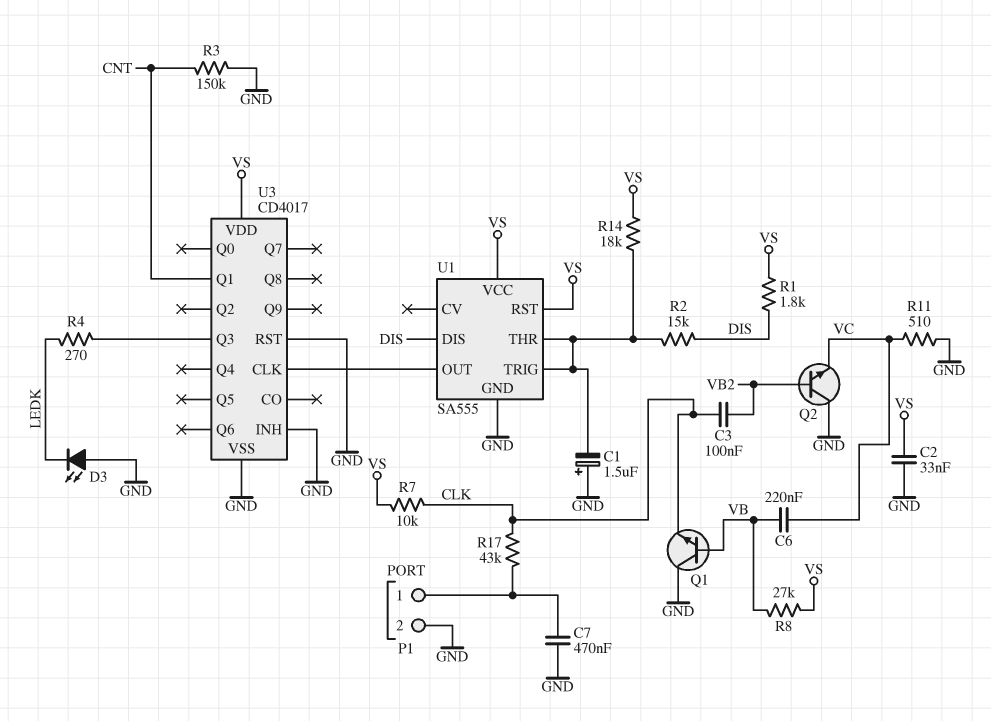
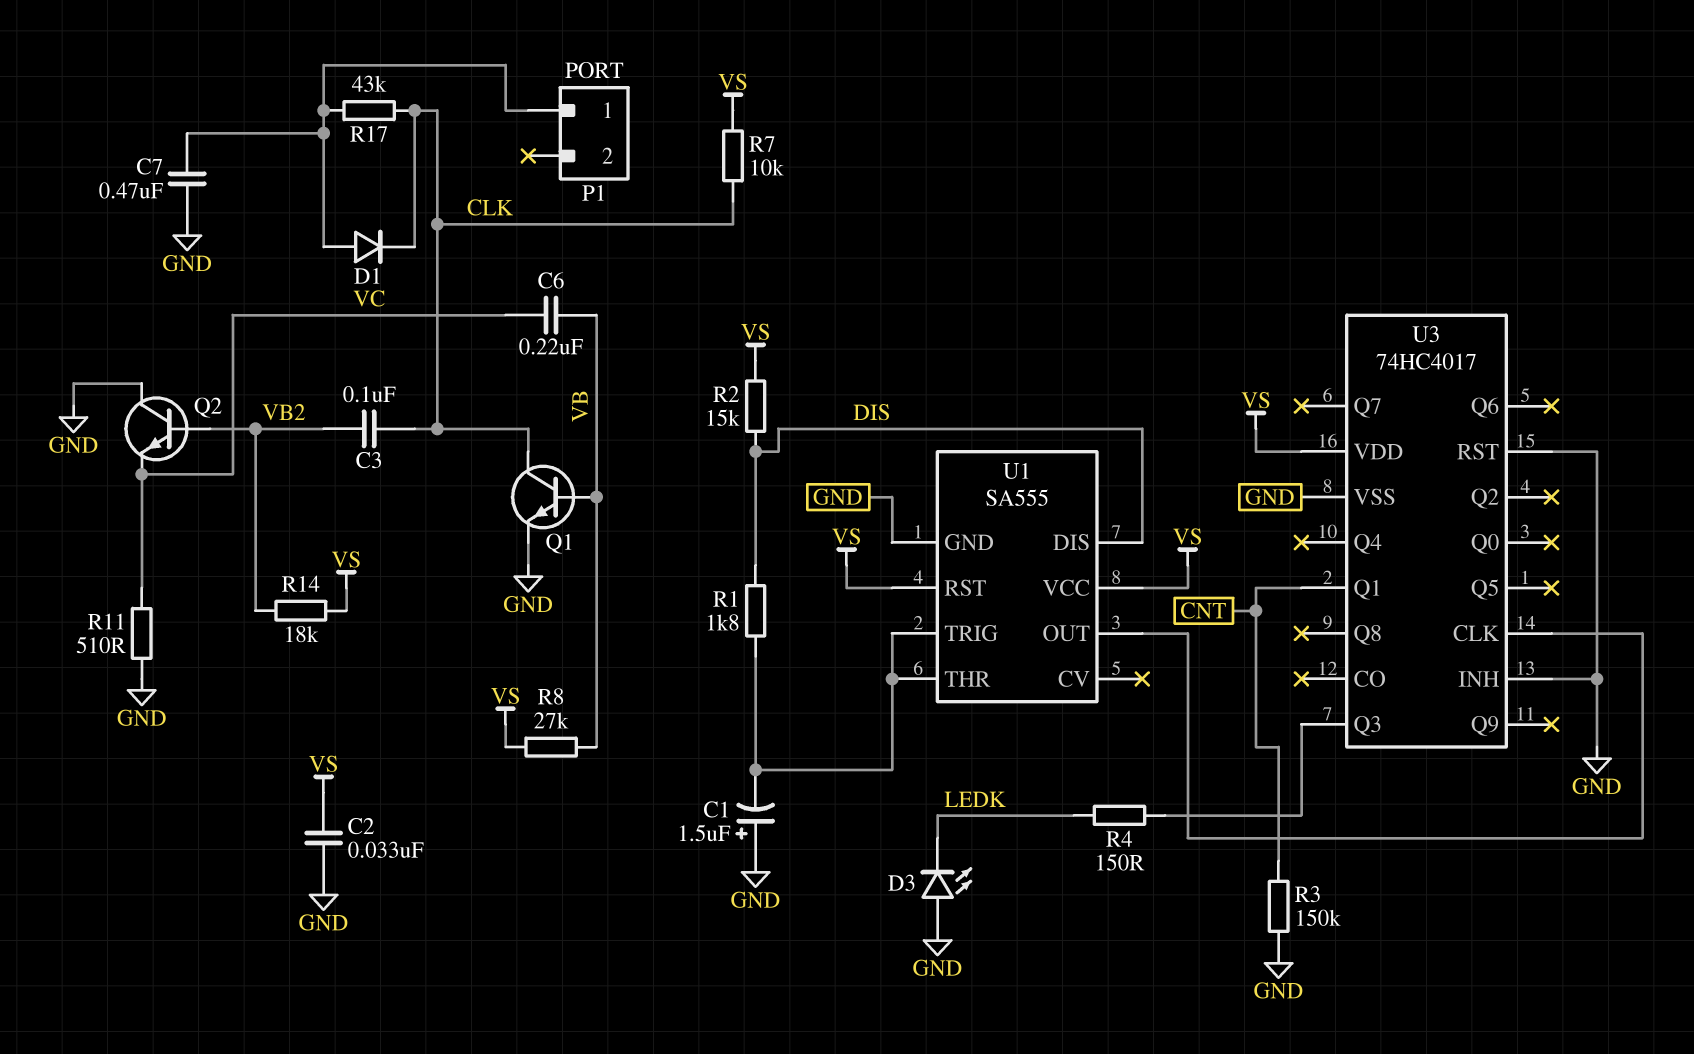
D1: none -> diode (A P1/1, K CLK)
P1 pin 2: GND -> none
Q1: NPN (B VB, C GND, E CLK) -> NPN (B VB, C CLK, E GND)
R1: 1.8k (DIS, VS) -> 1.8k (DIS, U1/THR)
R2: 15k (DIS, U1/THR) -> 15k (DIS, VS)
R4: 270 (LEDK, U3/Q3) -> 150 (LEDK, U3/Q3)
R14: 18k (U1/THR, VS) -> 18k (VB2, VS)
U3: CD4017 -> 74HC4017

